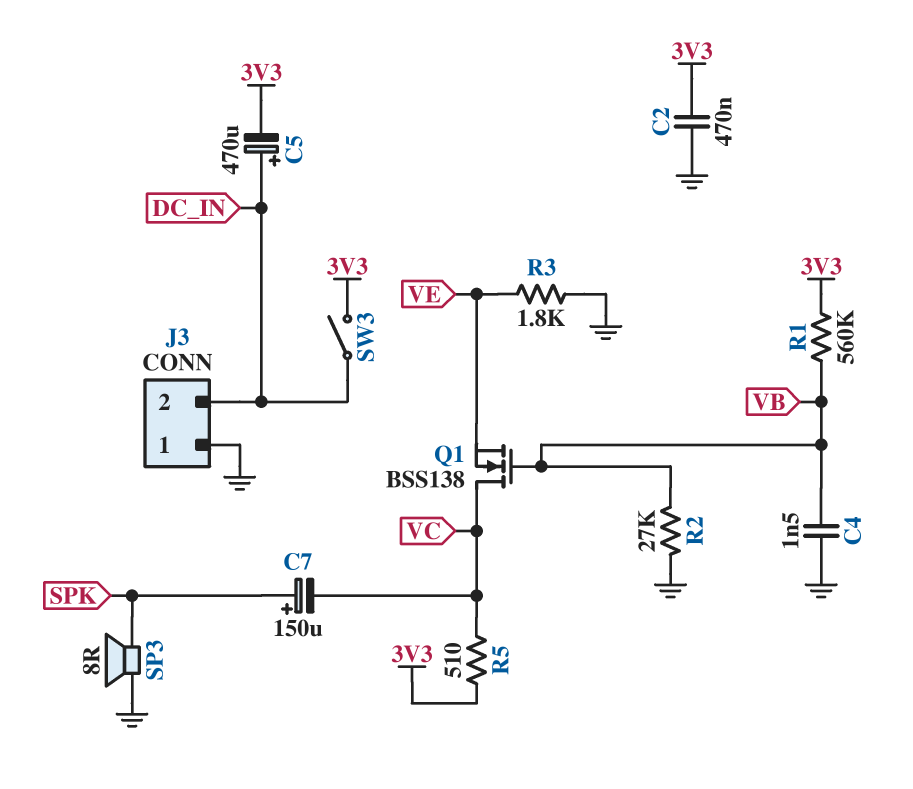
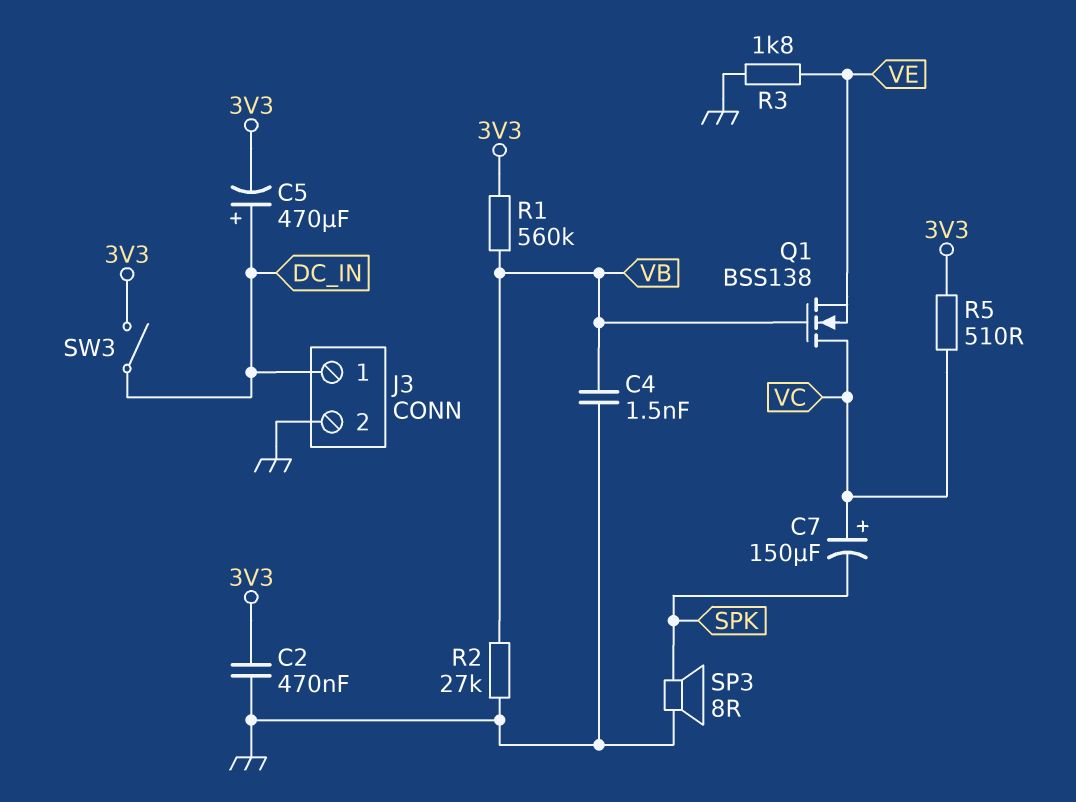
C7: 150uF (plus SPK, minus VC) -> 150uF (plus VC, minus SPK)
J3 pin 1: GND -> DC_IN
J3 pin 2: DC_IN -> GND

